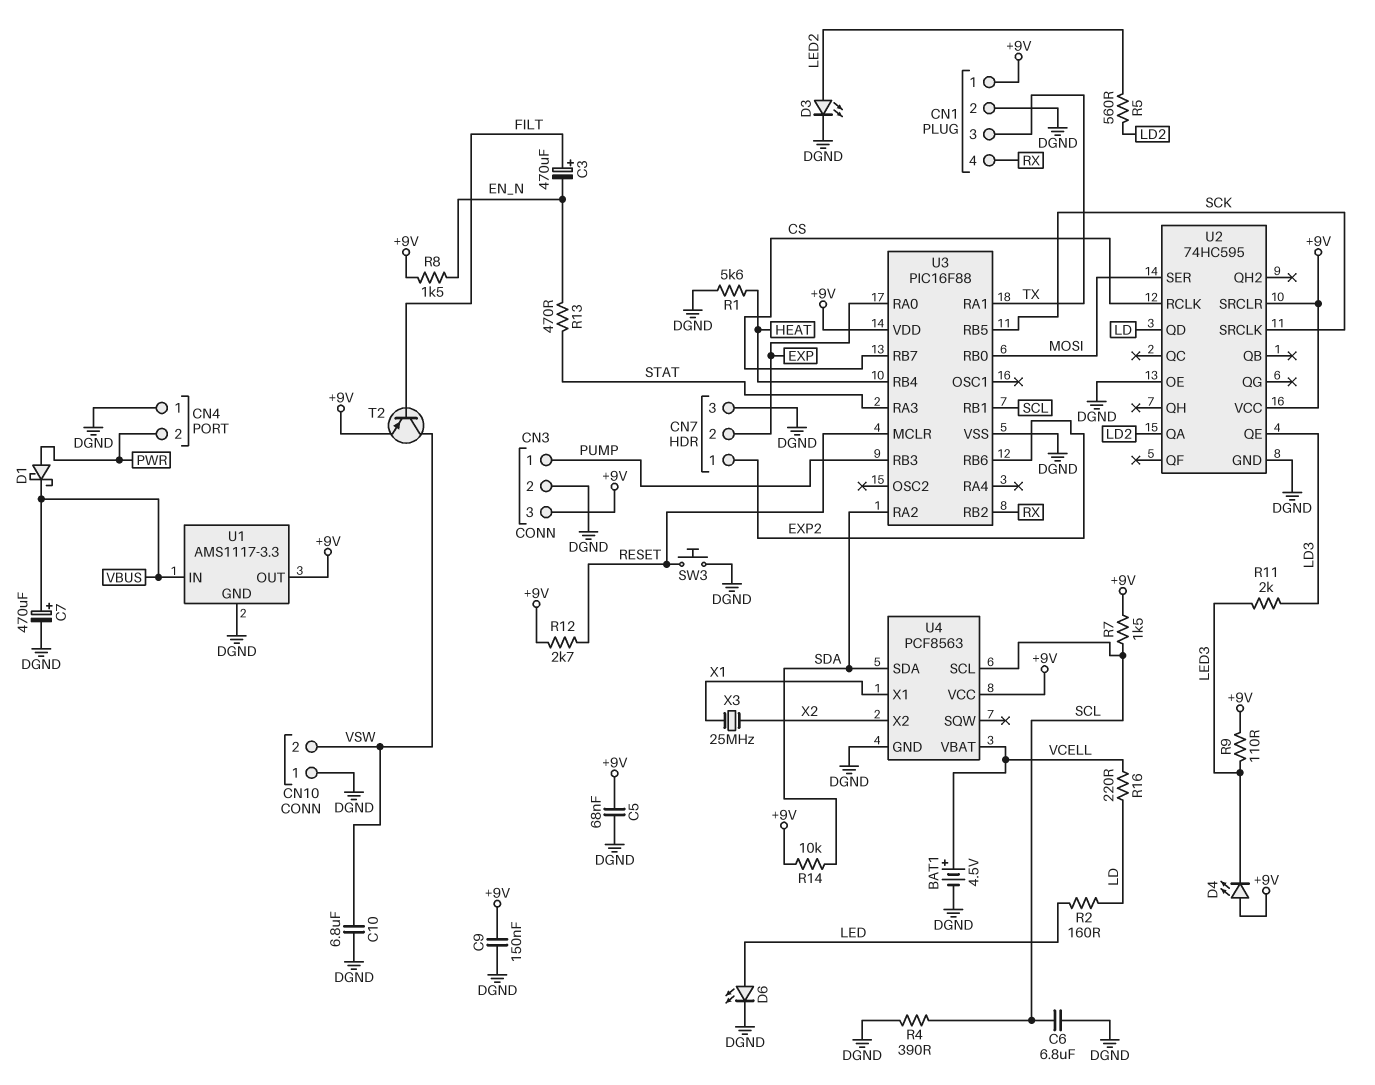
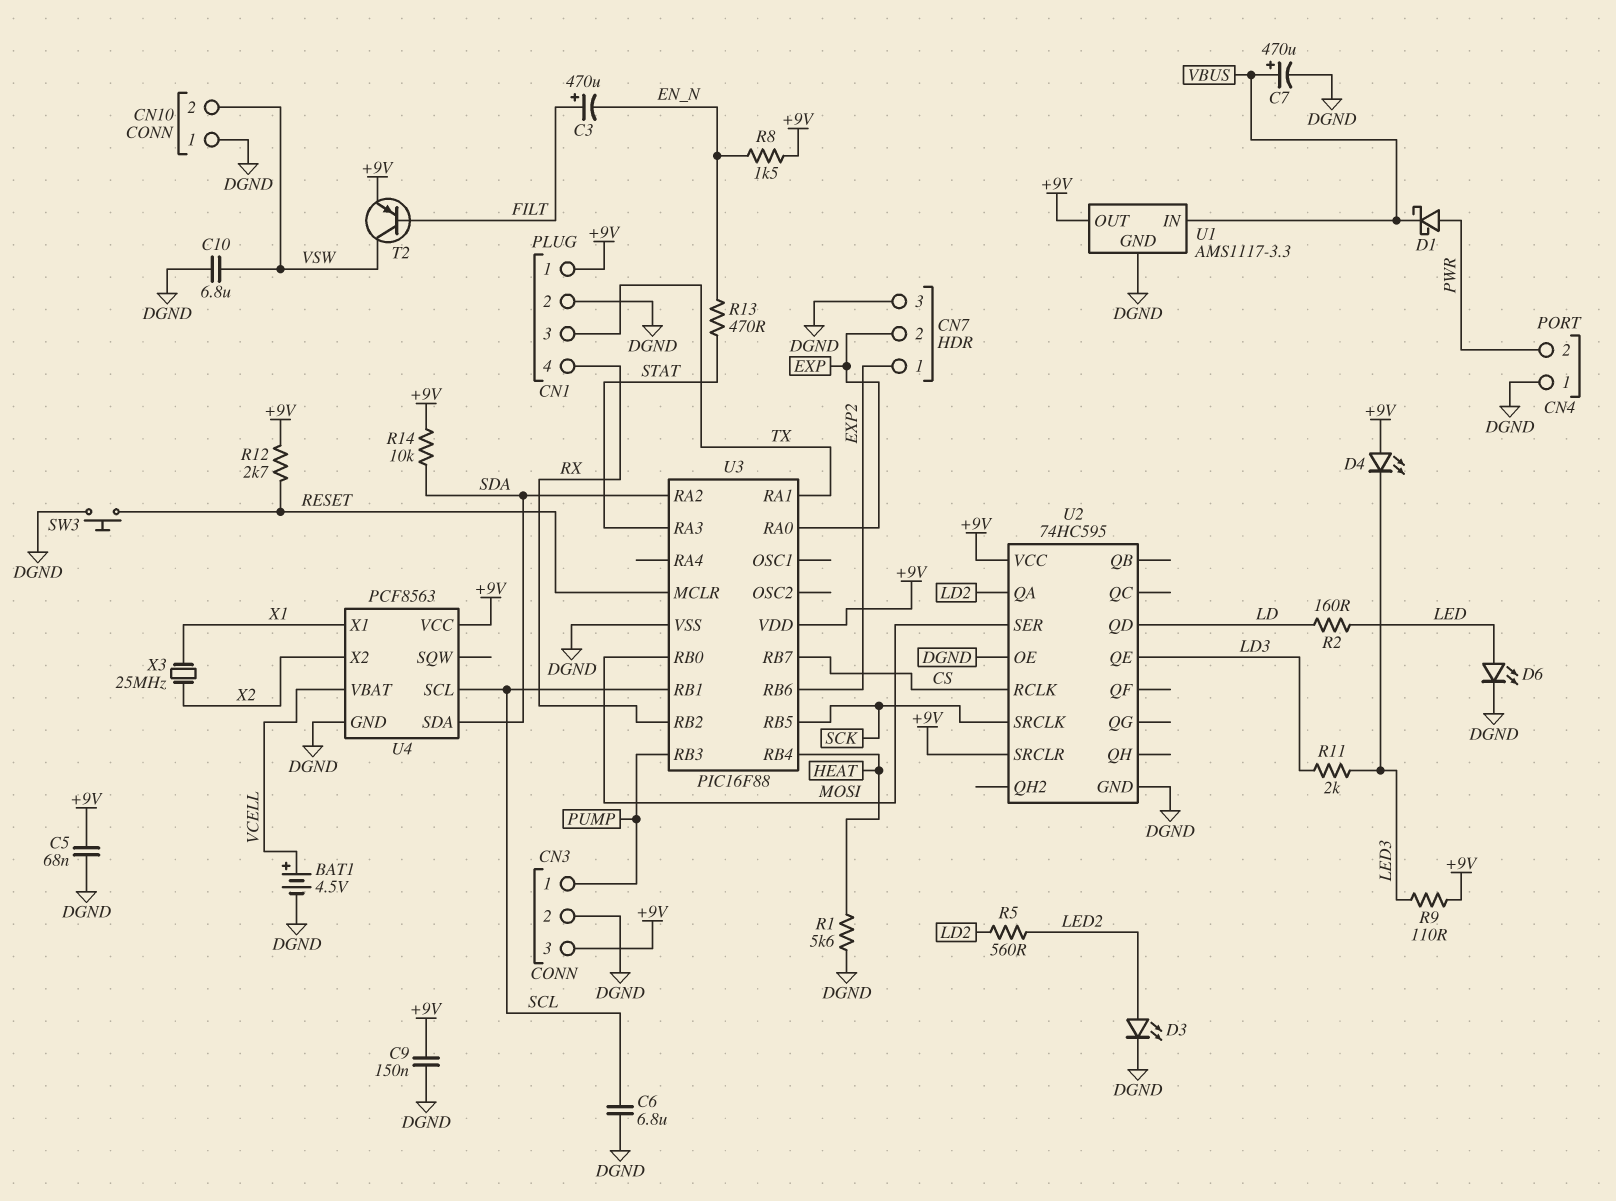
R4: 390 (DGND, SCL) -> none
R7: 1.5k (+9V, SCL) -> none
R16: 220 (LD, VCELL) -> none

